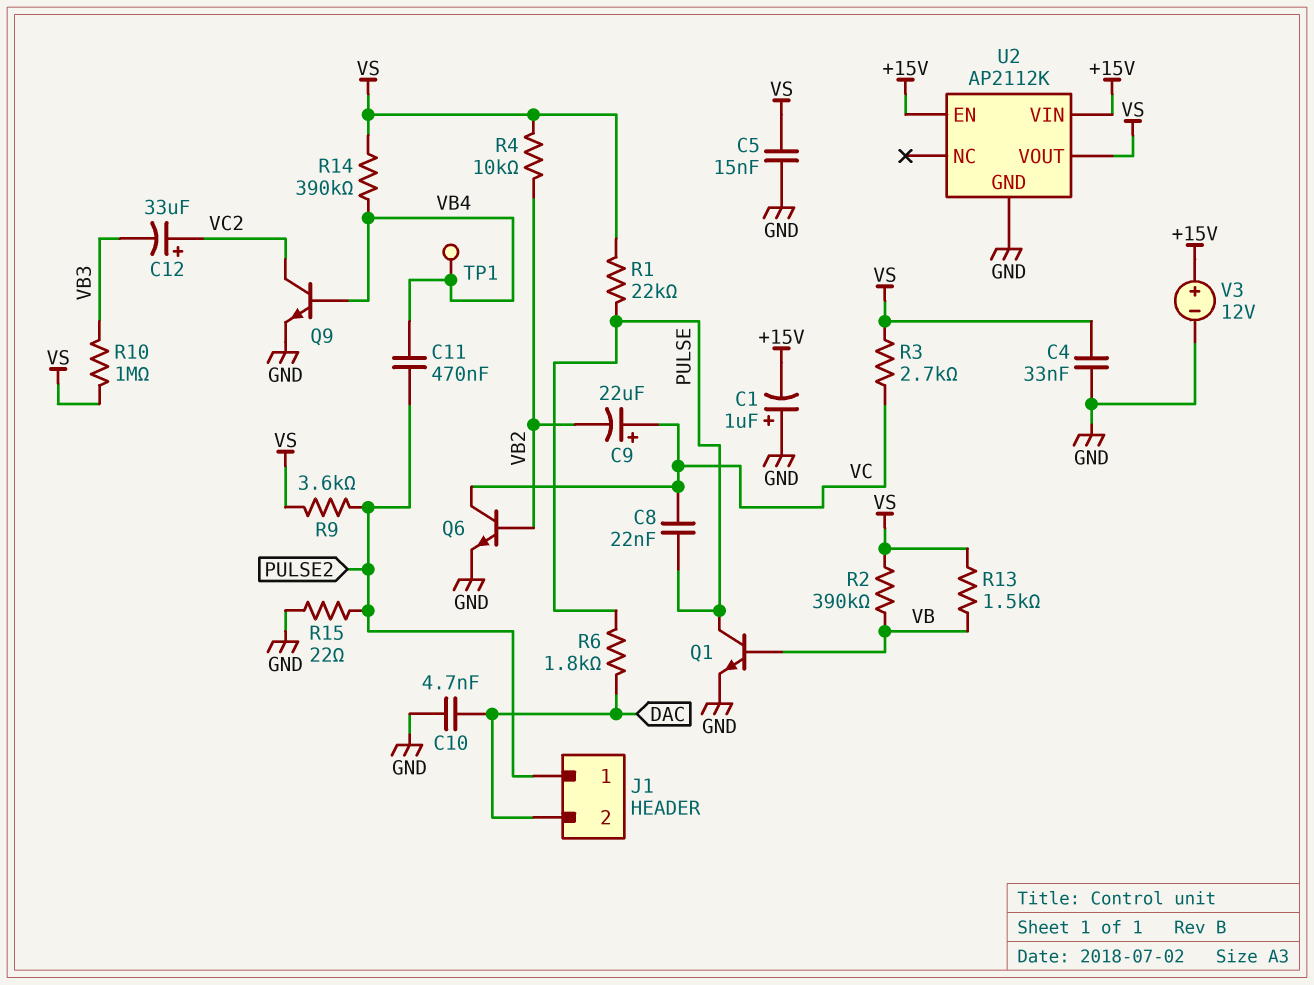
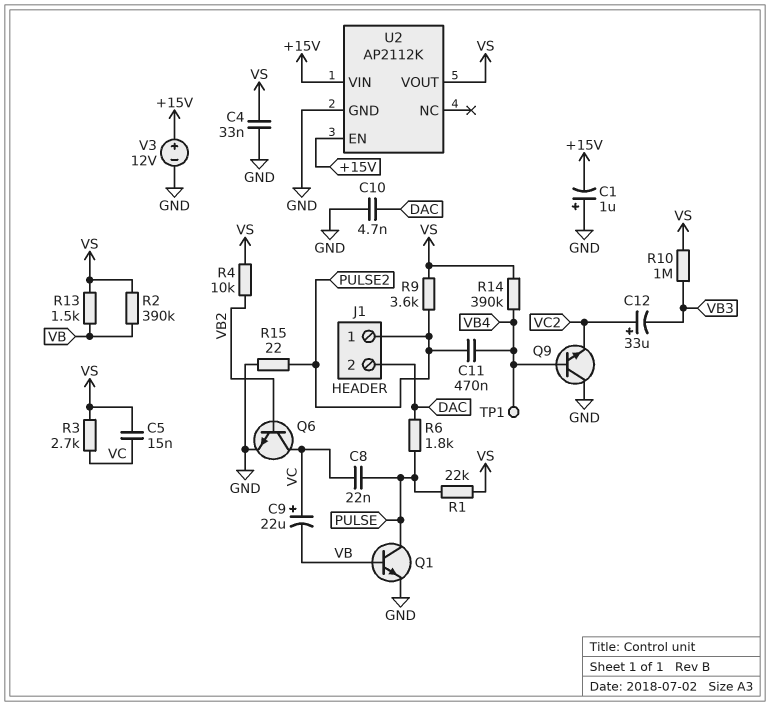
C5: 15nF (GND, VS) -> 15nF (VC, VS)
C9: 22uF (plus VC, minus VB2) -> 22uF (plus VC, minus VB)
Q9: NPN (B VB4, C VC2, E GND) -> NPN (B VB4, C GND, E VC2)

